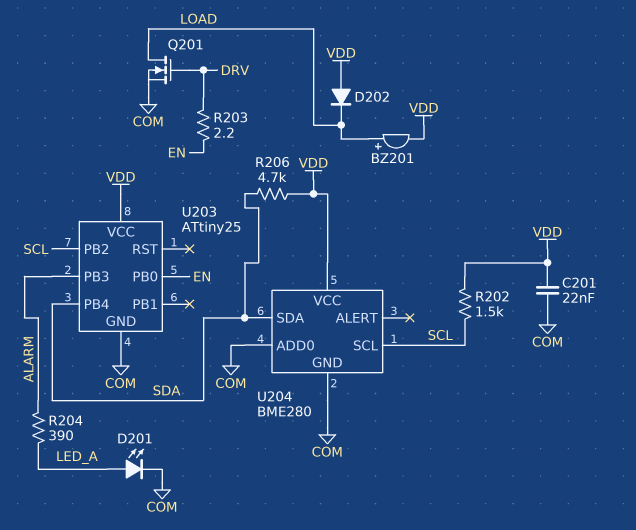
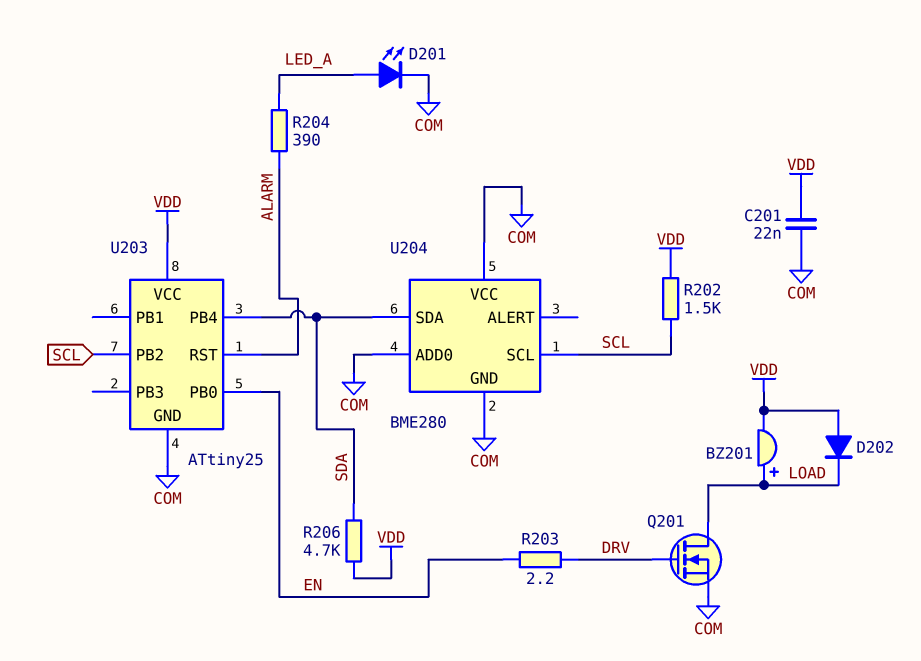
U203 pin PB3: ALARM -> none
U203 pin RST: none -> ALARM
U204 pin VCC: VDD -> COM

